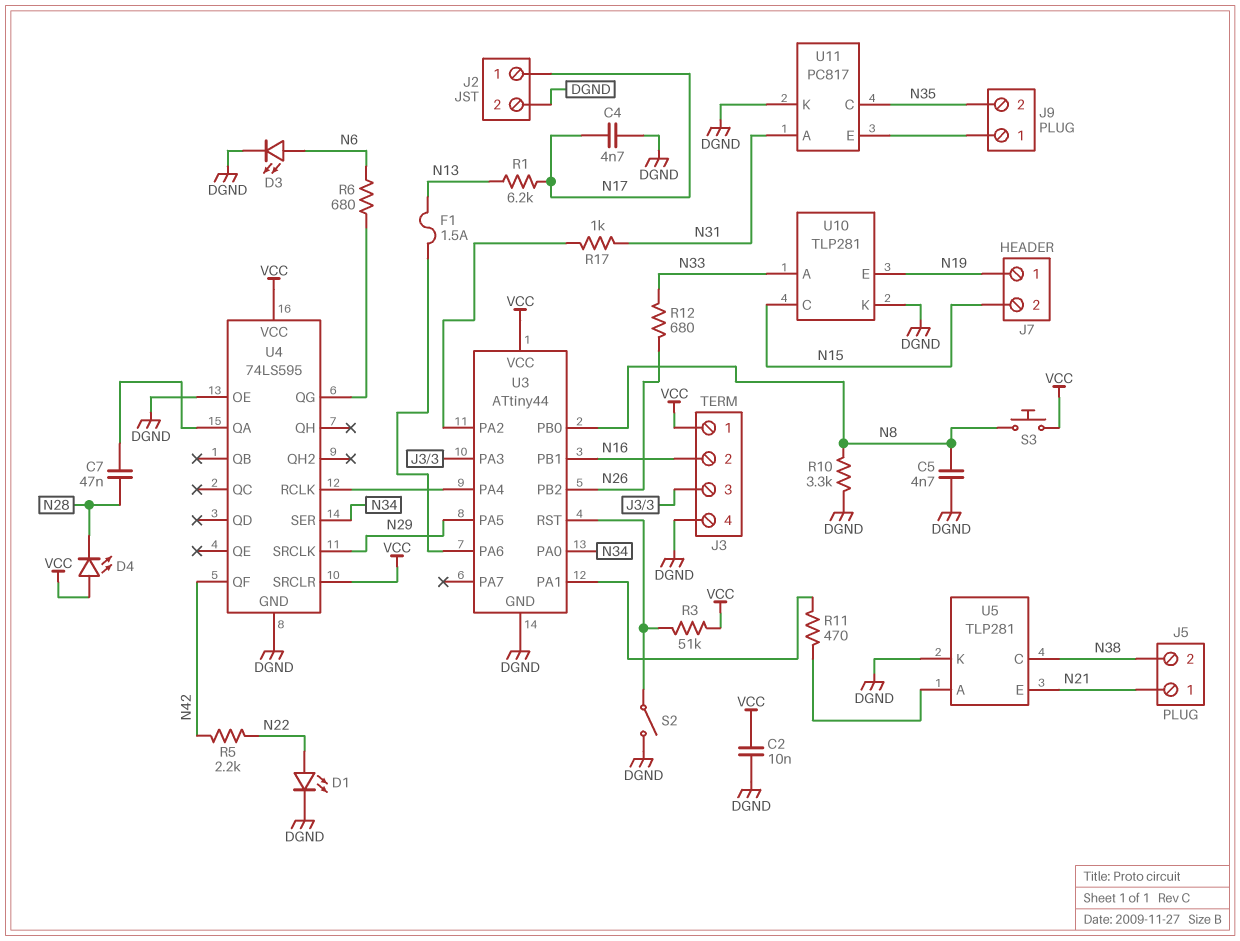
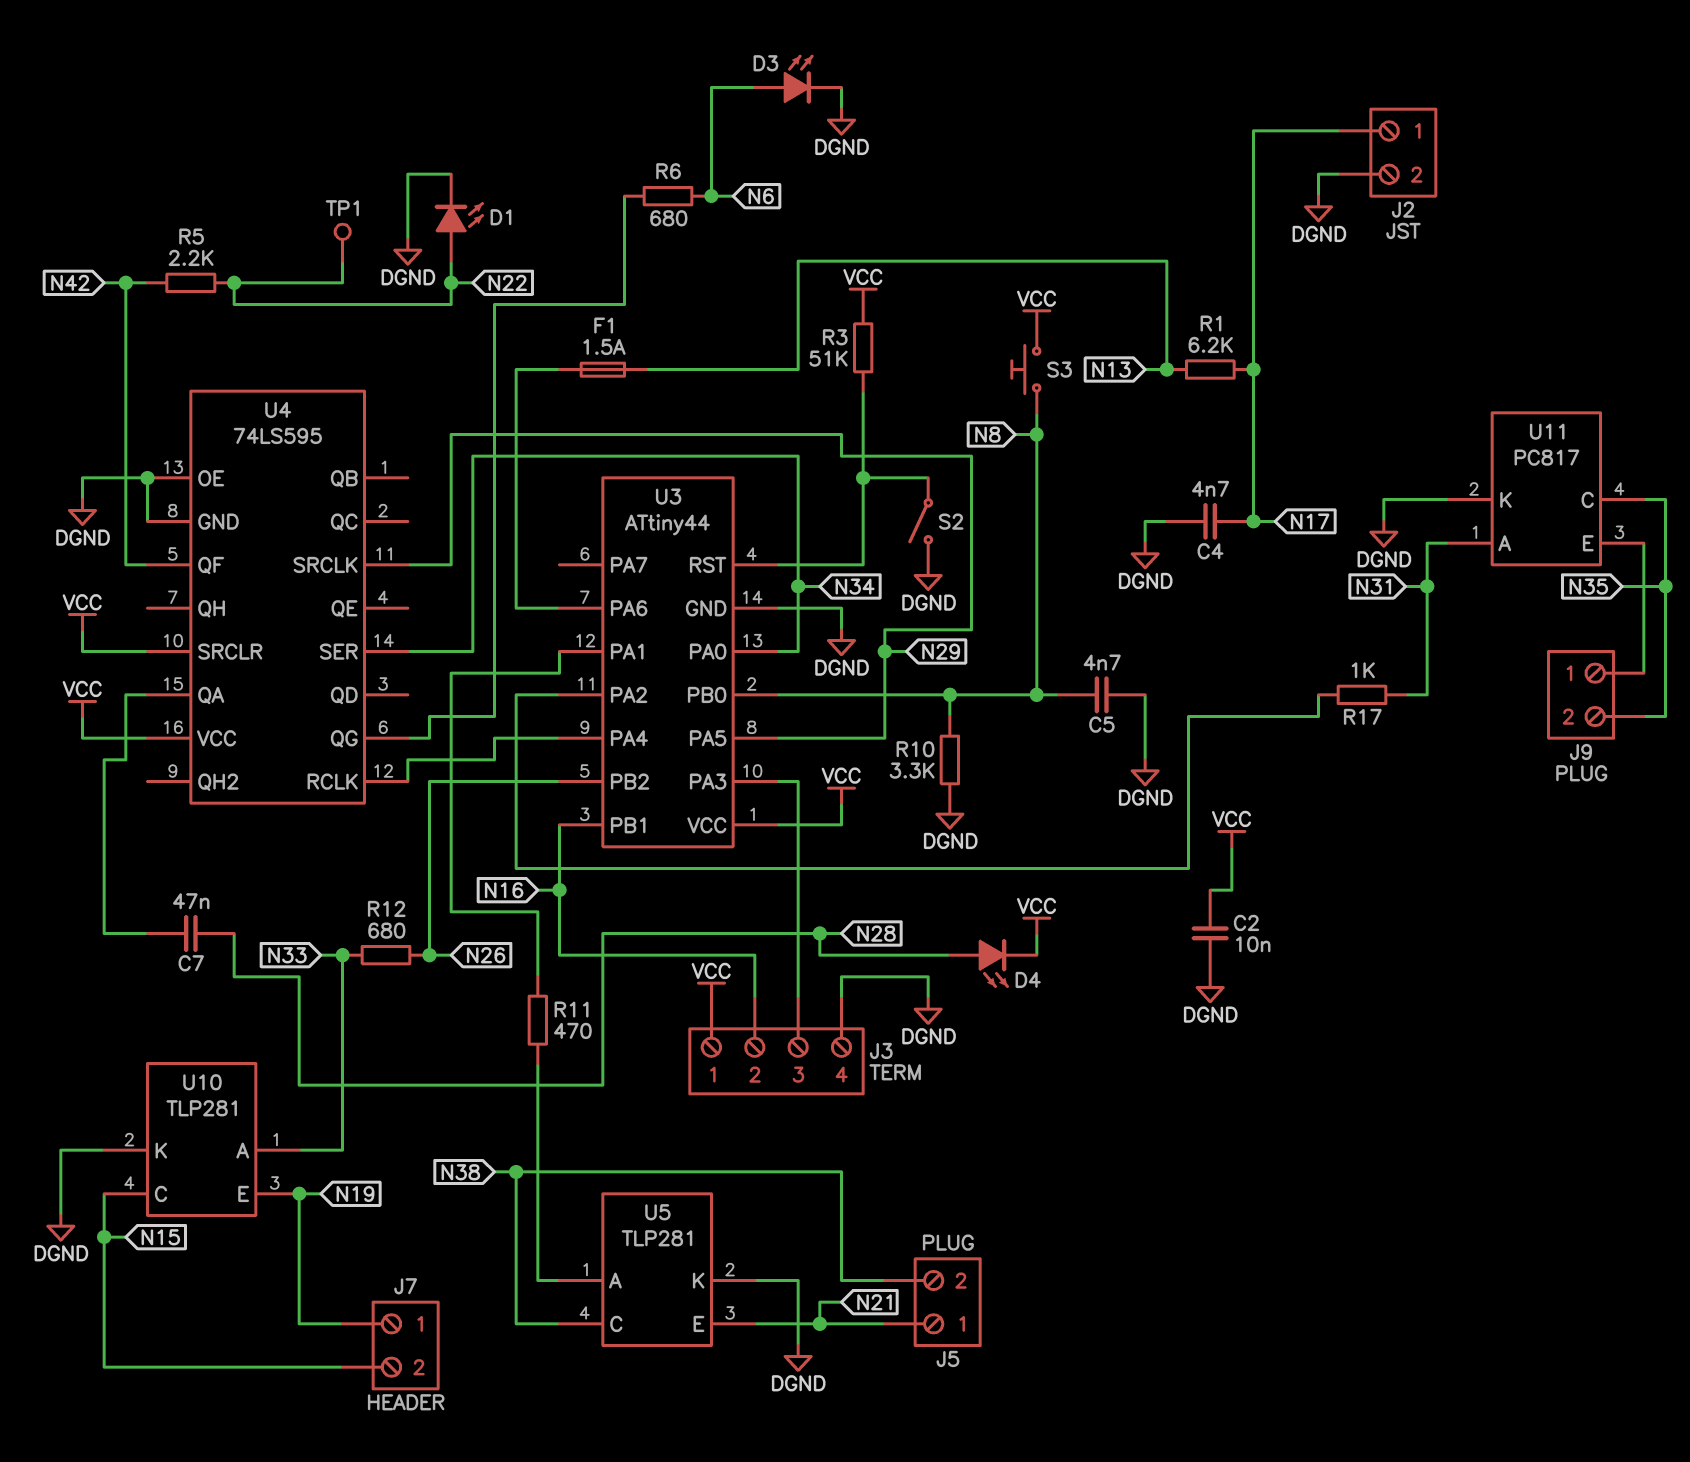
D4: LED (A VCC, K N28) -> LED (A N28, K VCC)
TP1: none -> test point (N22)

